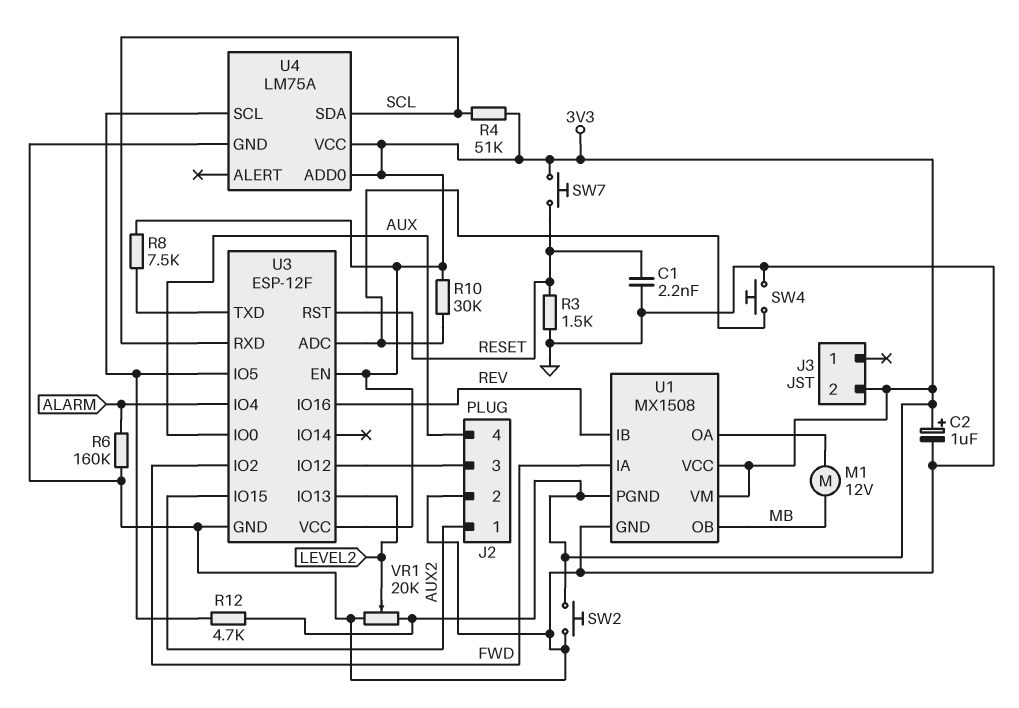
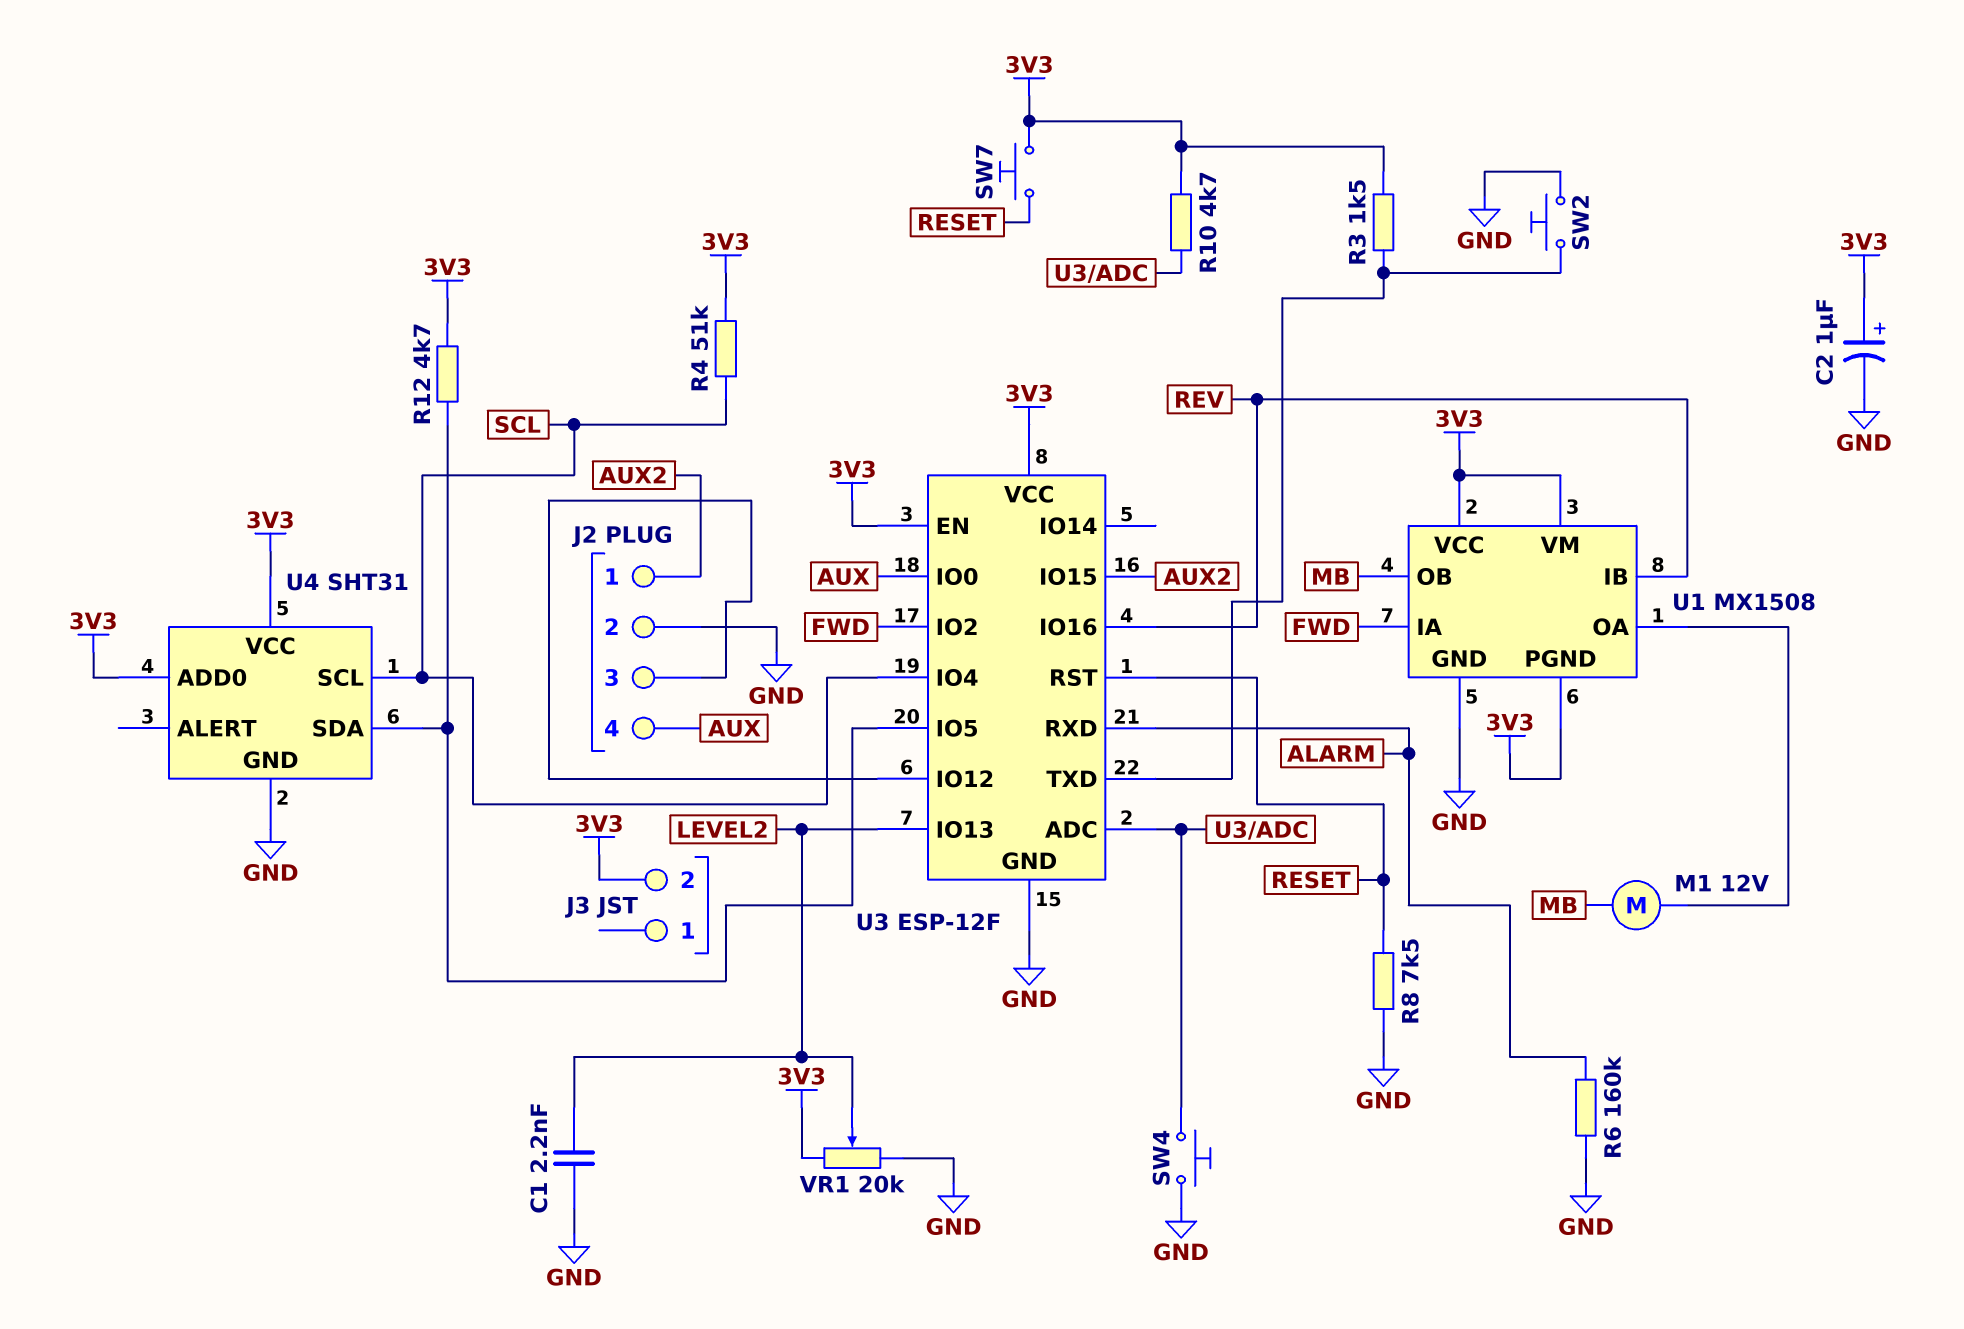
C1: 2.2nF (GND, RESET) -> 2.2nF (GND, LEVEL2)
R3: 1.5k (GND, RESET) -> 1.5k (3V3, U3/TXD)
R8: 7.5k (3V3, U3/TXD) -> 7.5k (GND, RESET)
R10: 30k (3V3, U3/ADC) -> 4.7k (3V3, U3/ADC)
SW2: button (3V3, GND) -> button (GND, U3/TXD)
U3 pin IO4: ALARM -> SCL
U3 pin RXD: SCL -> ALARM
U4: LM75A -> SHT31
U4 pin SCL: U3/IO5 -> SCL
U4 pin SDA: SCL -> U3/IO5

